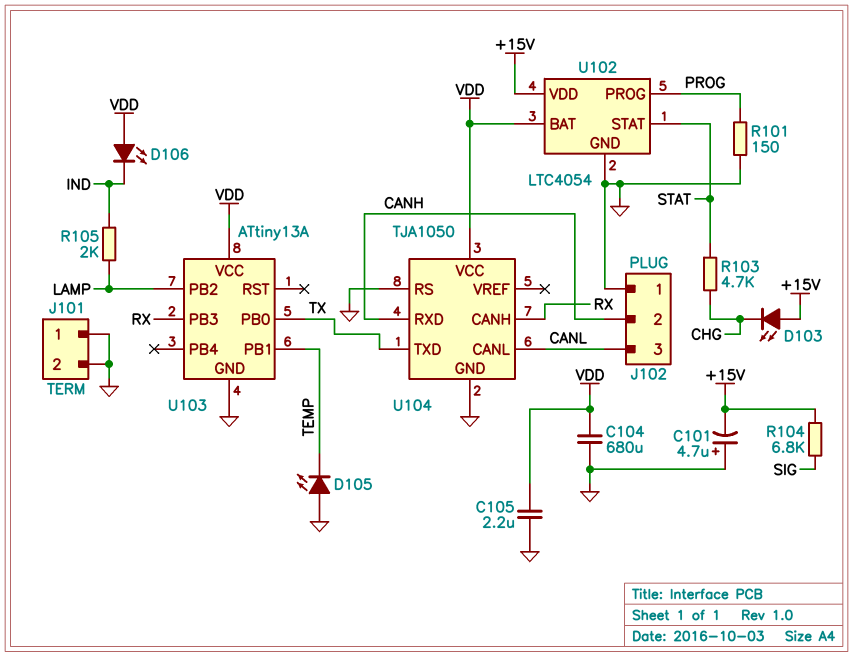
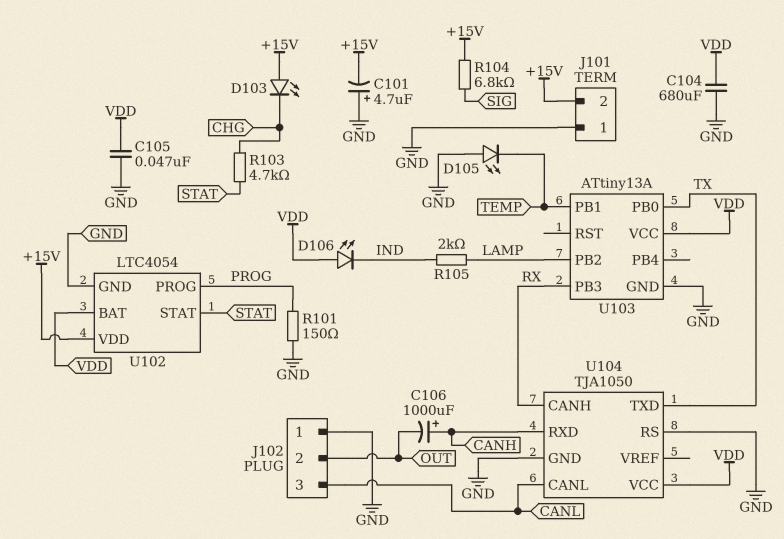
C105: 2.2uF (GND, VDD) -> 47nF (GND, VDD)
C106: none -> 1000uF (plus CANH, minus OUT)
J101 pin 2: GND -> +15V
J102 pin 2: CANH -> OUT

